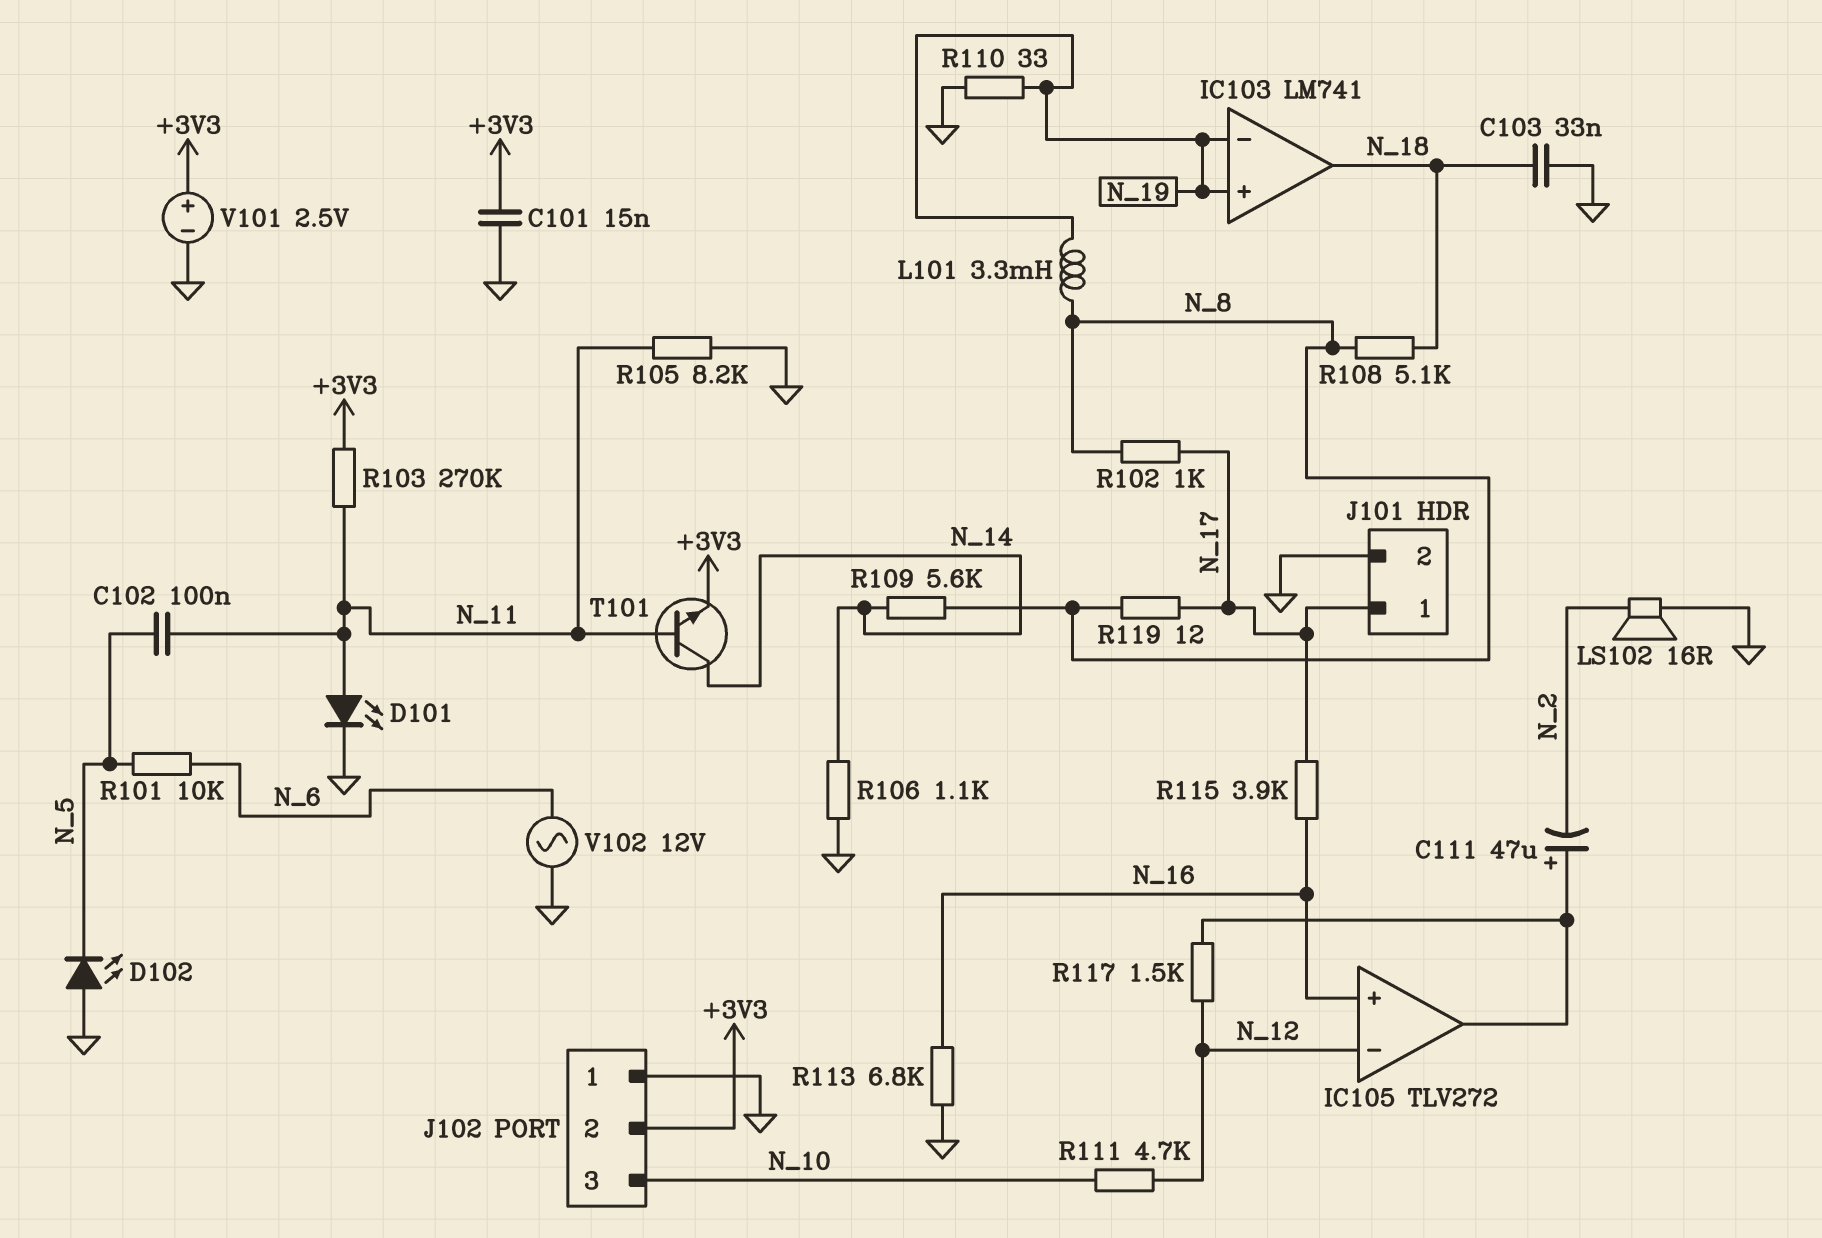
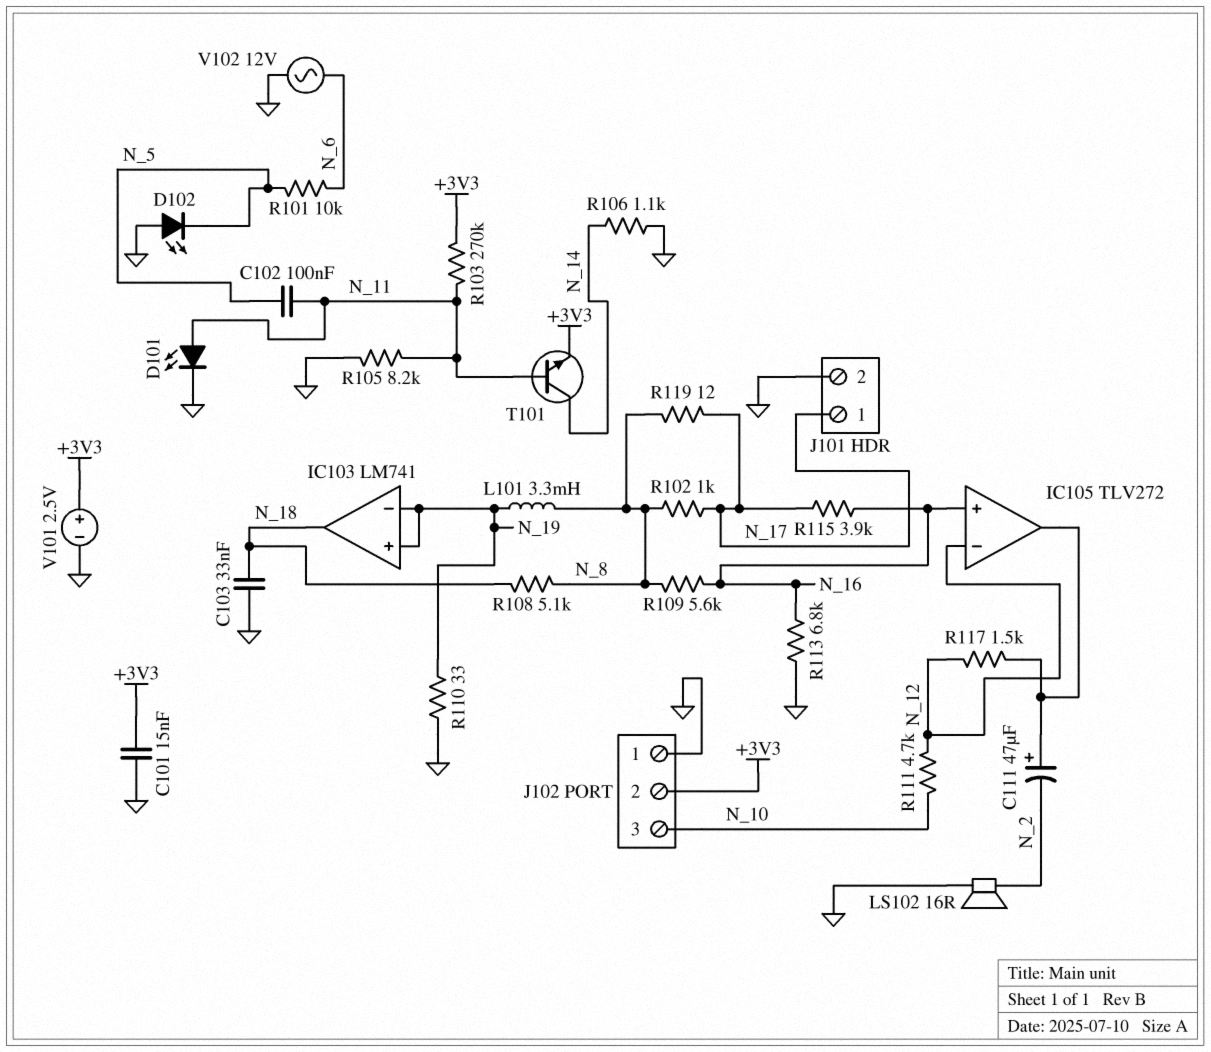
R109: 5.6k (N_8, N_14) -> 5.6k (N_8, N_16)

